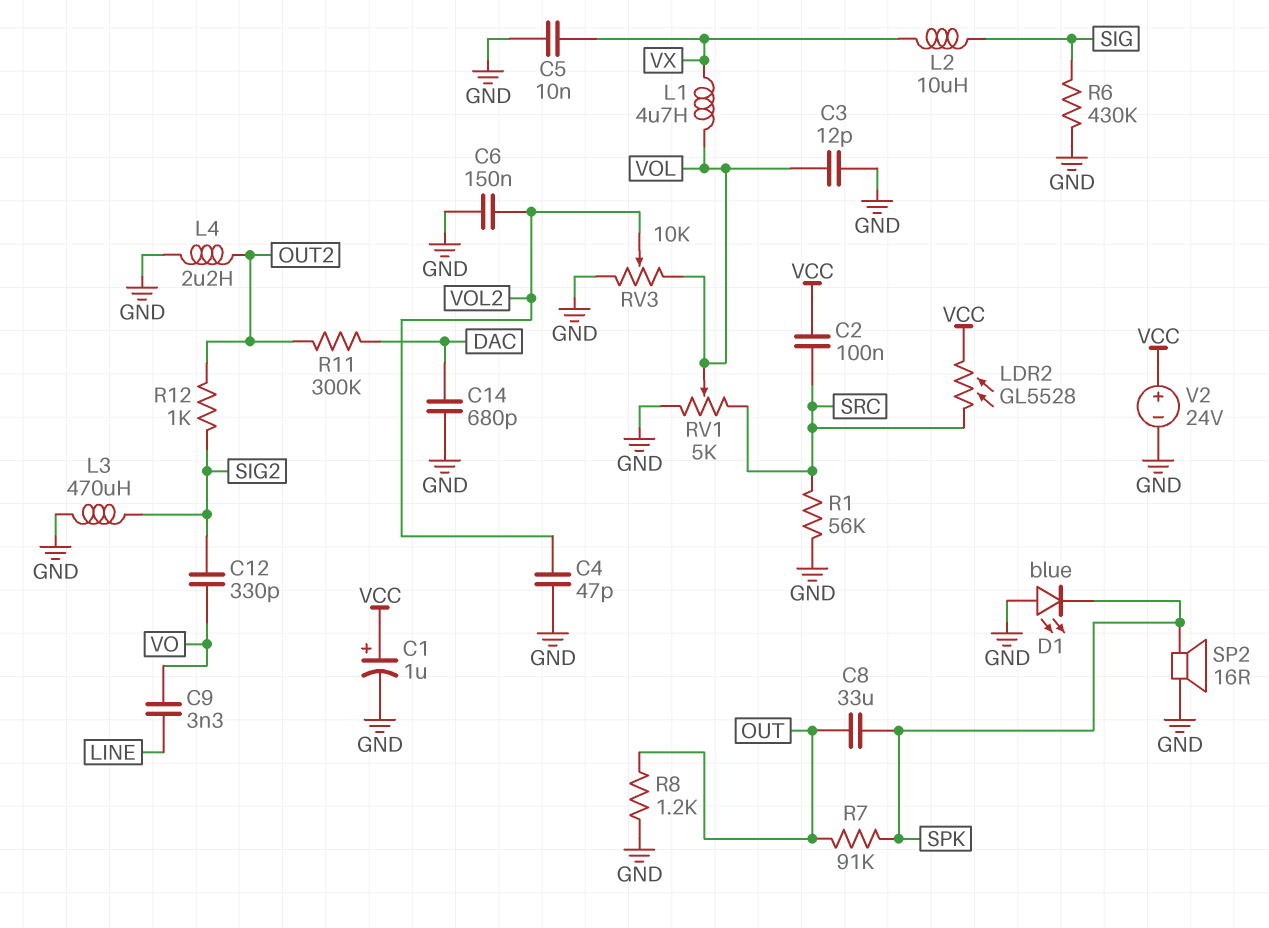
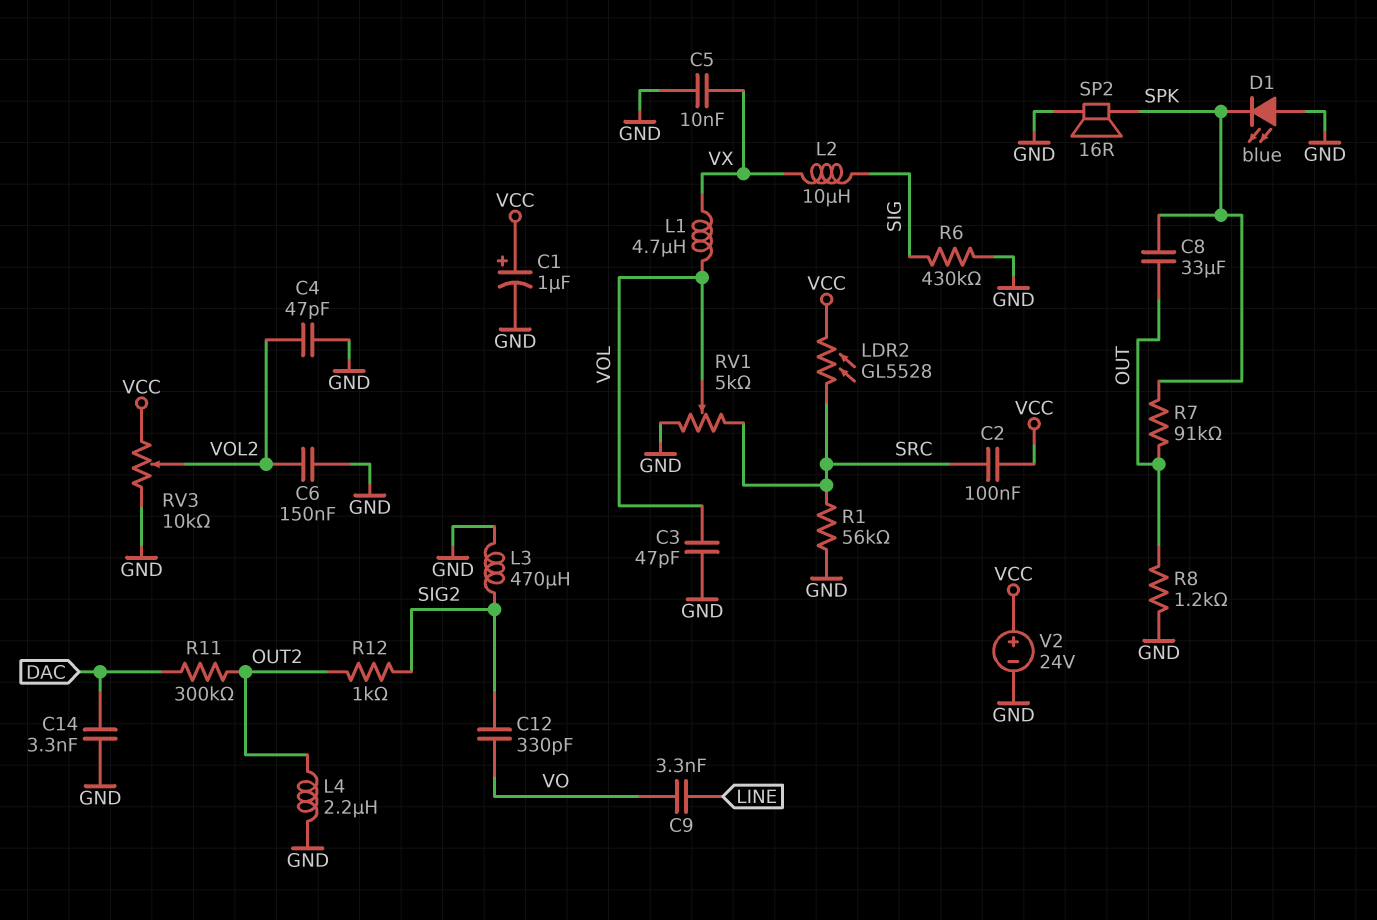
C3: 12pF (GND, VOL) -> 47pF (GND, VOL)
C14: 680pF (DAC, GND) -> 3.3nF (DAC, GND)
RV3: 10k (GND, VOL, wiper VOL2) -> 10k (GND, VCC, wiper VOL2)

